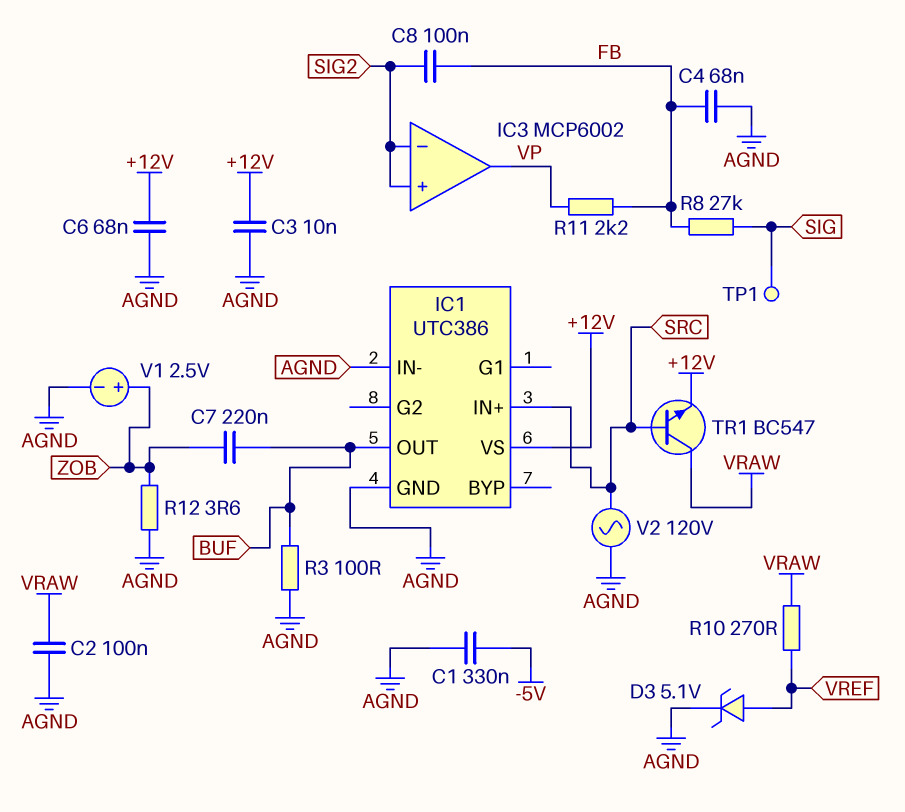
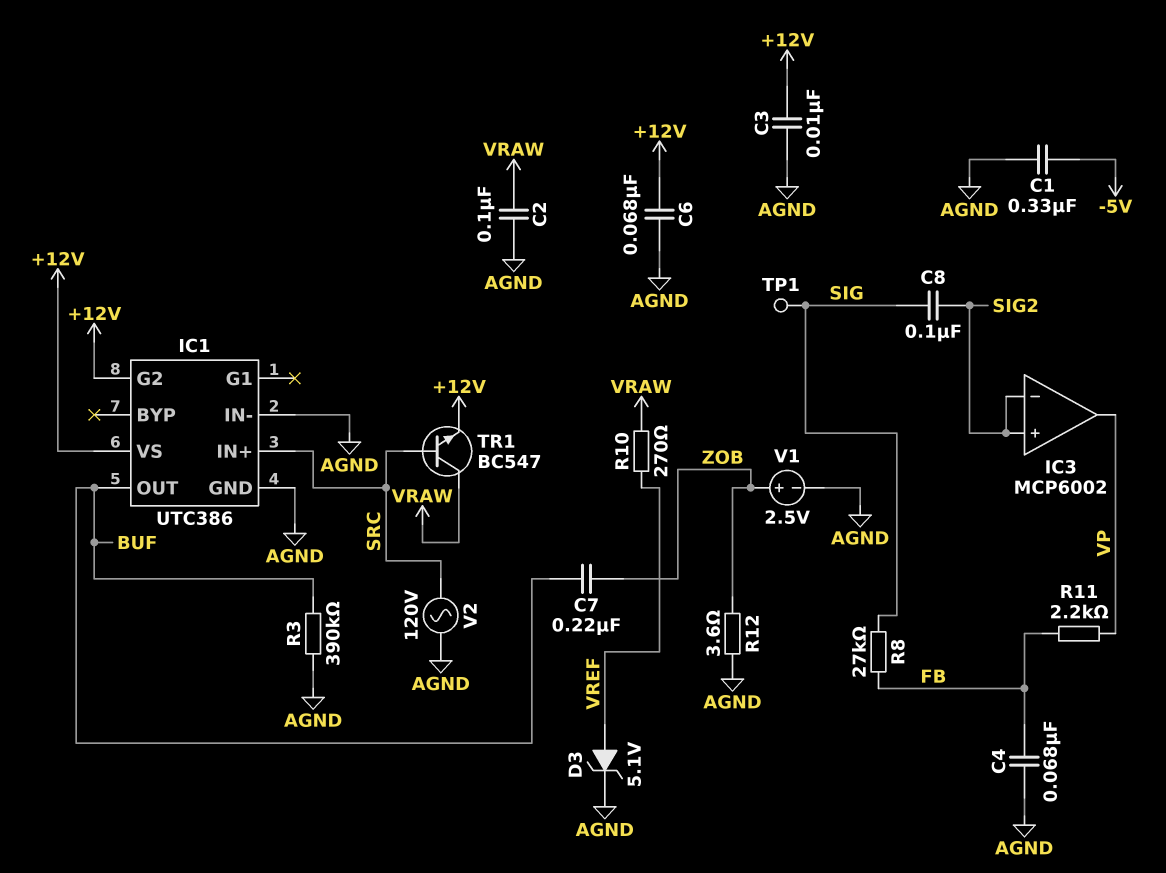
C8: 100nF (FB, SIG2) -> 100nF (SIG, SIG2)
IC1 pin G2: none -> +12V
R3: 100 (AGND, BUF) -> 390k (AGND, BUF)

